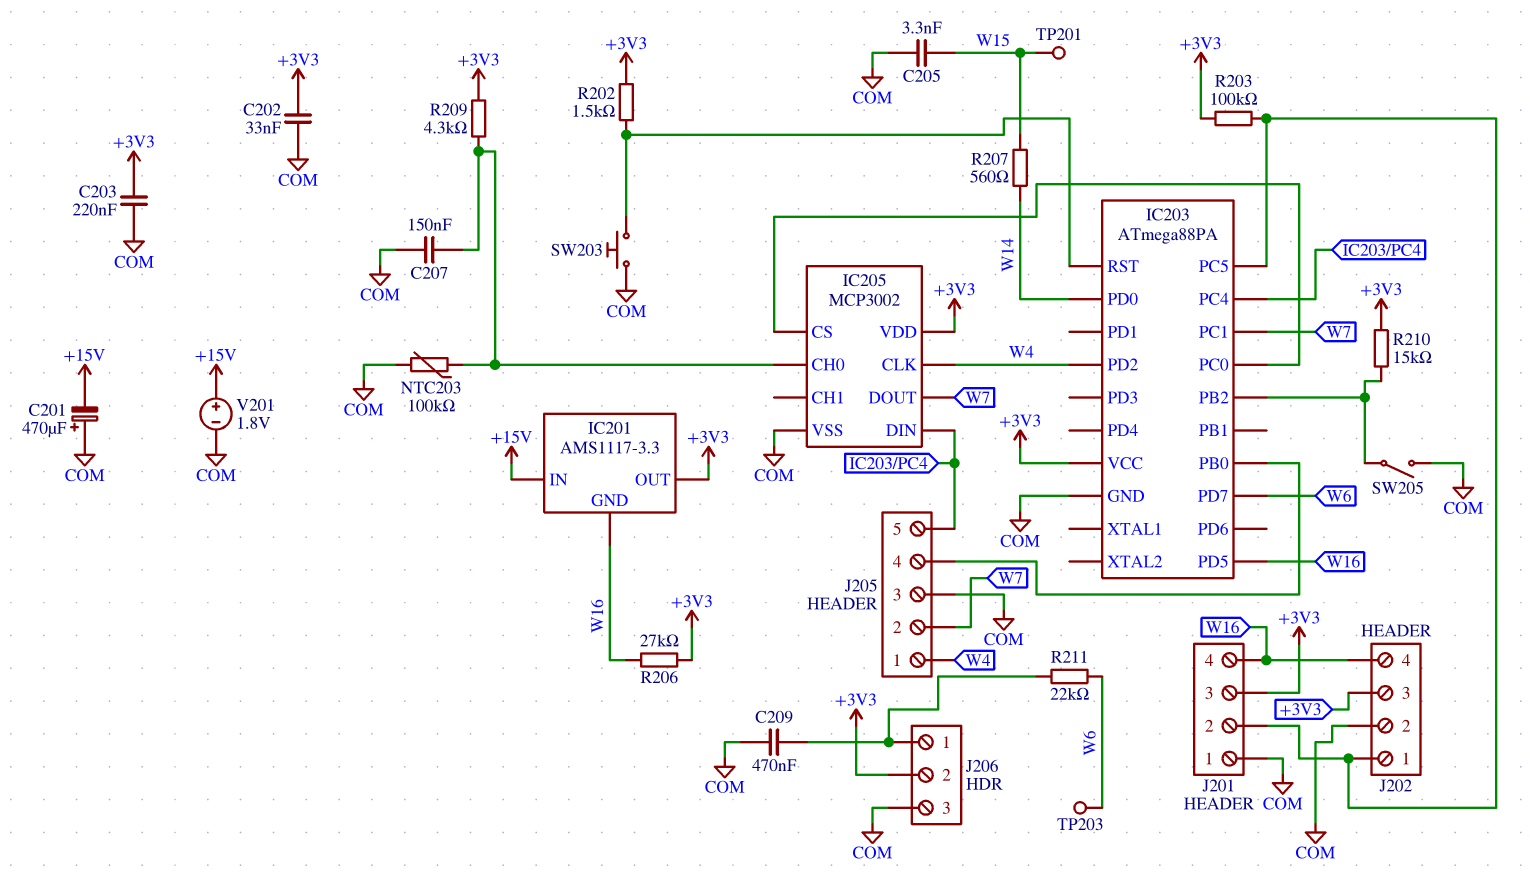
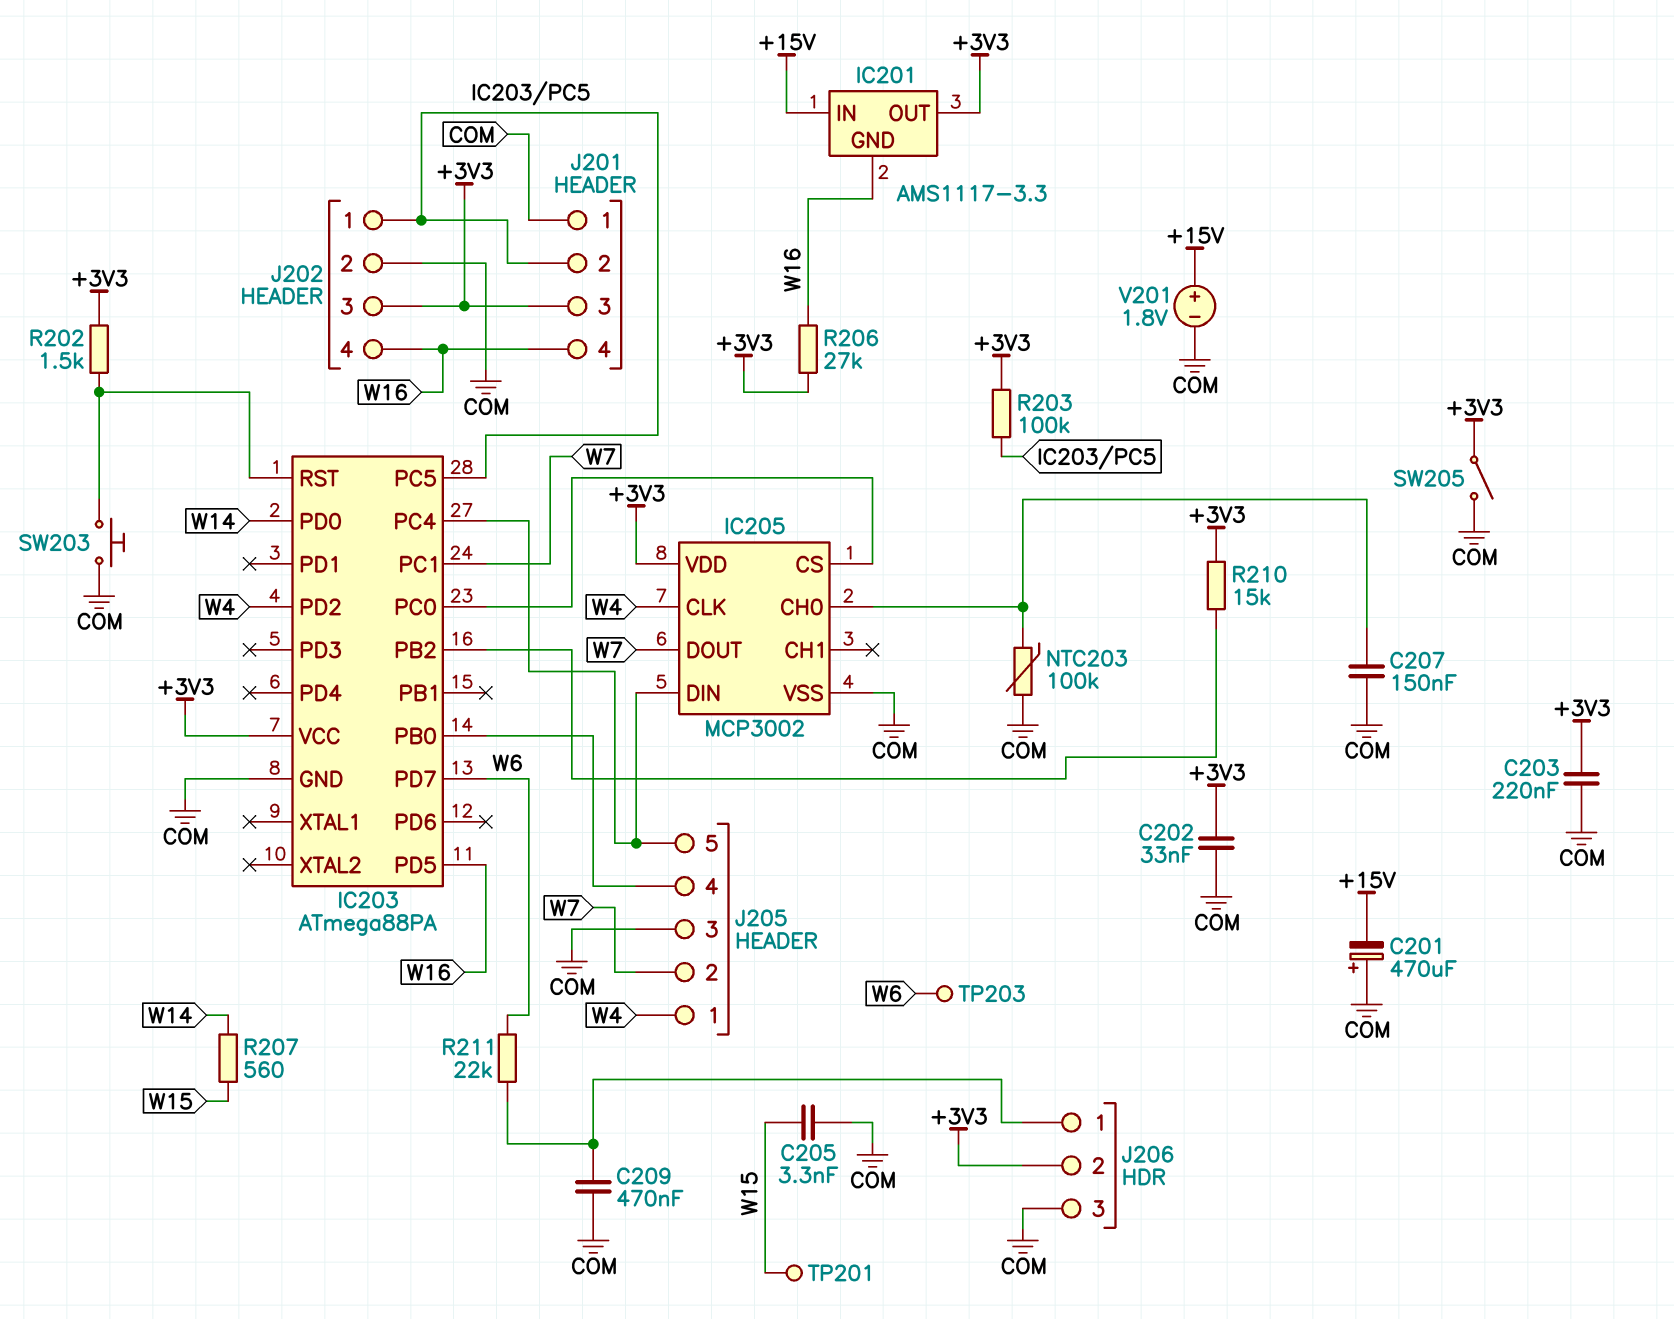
R209: 4.3k (+3V3, IC205/CH0) -> none
SW205: switch (COM, IC203/PB2) -> switch (+3V3, COM)

